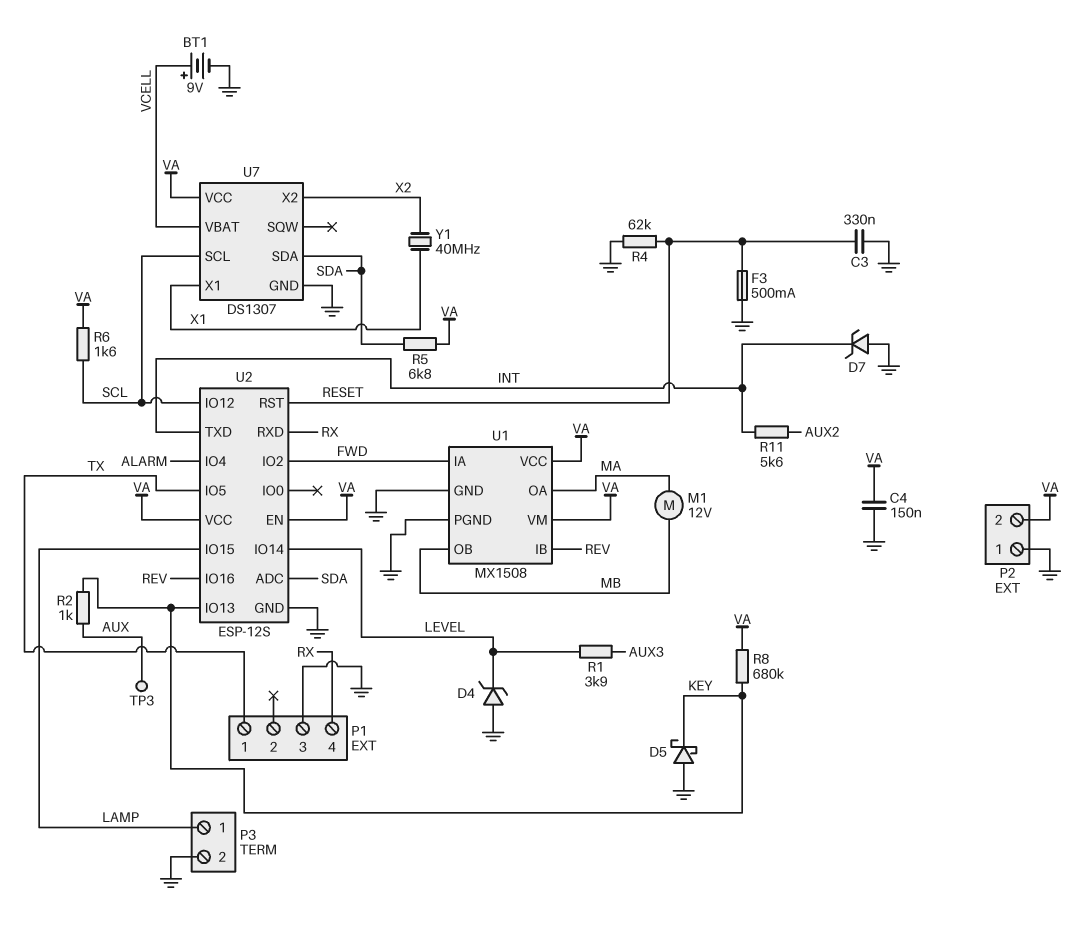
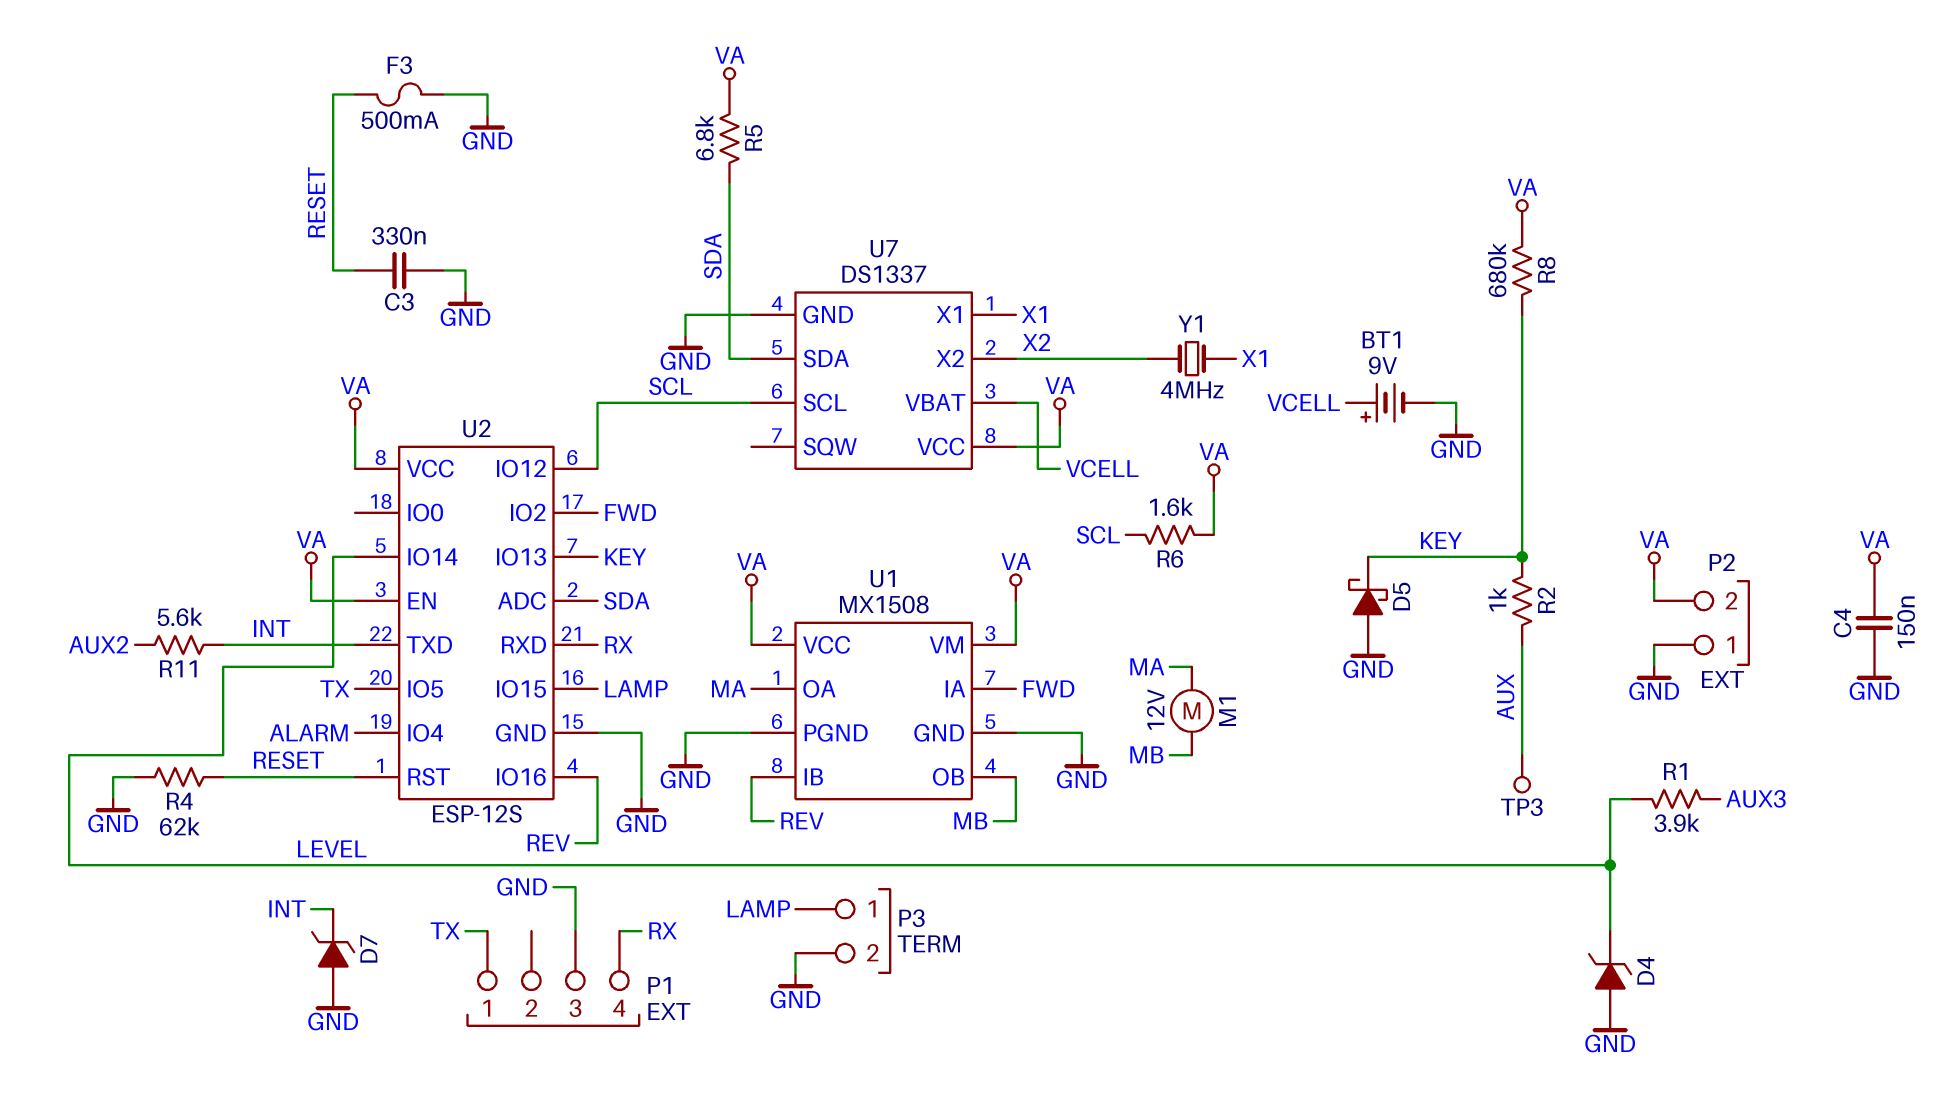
U7: DS1307 -> DS1337
Y1: 40MHz (X1, X2) -> 4MHz (X1, X2)

